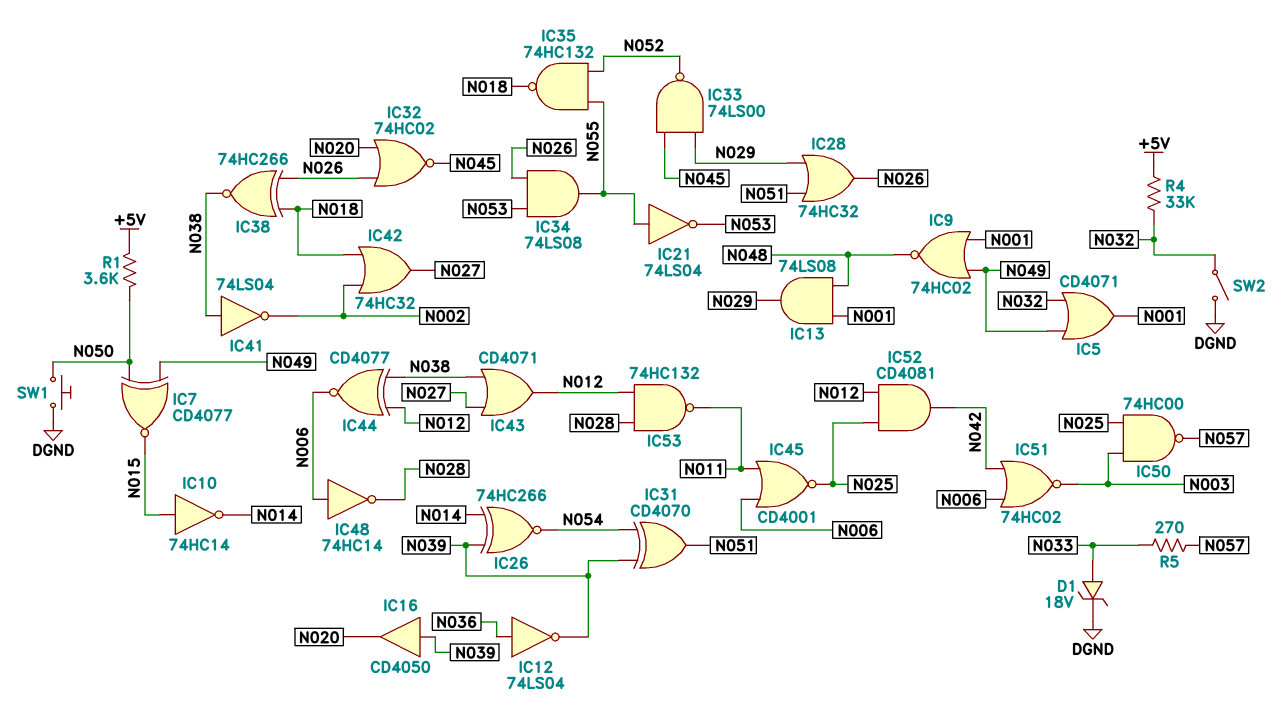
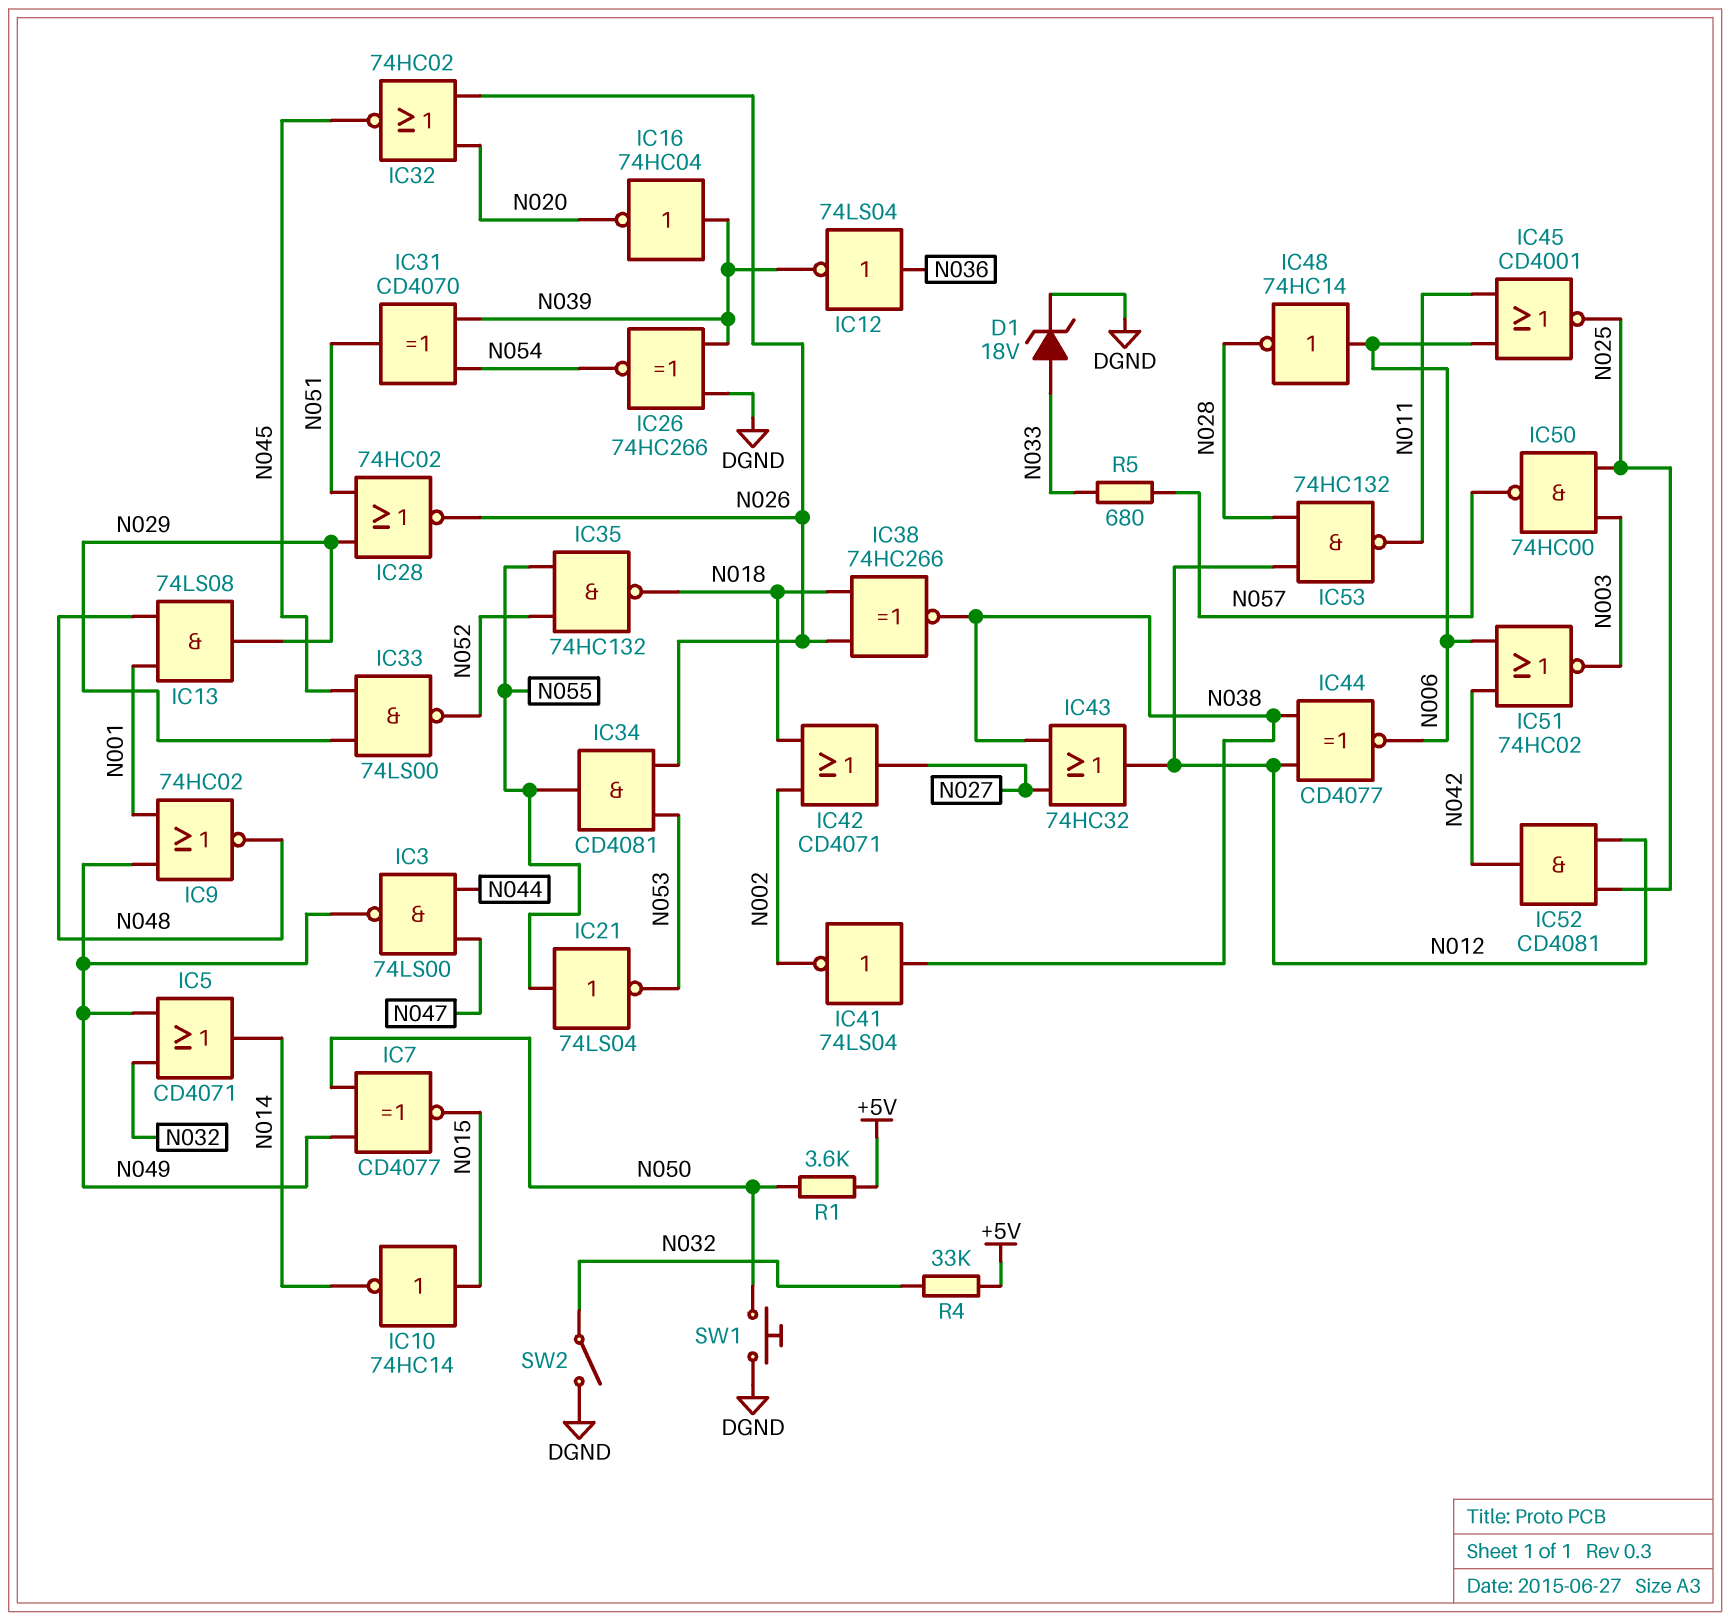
IC3: none -> NAND 74LS00 (in N044, in N047, out N049)
IC5: OR CD4071 (in N032, in N049, out N001) -> OR CD4071 (in N032, in N049, out N014)
IC16: buffer CD4050 (in N039, out N020) -> NOT 74HC04 (in N039, out N020)
IC26: XNOR 74HC266 (in N014, in N039, out N054) -> XNOR 74HC266 (in DGND, in N039, out N054)
IC28: OR 74HC32 (in N029, in N051, out N026) -> NOR 74HC02 (in N029, in N051, out N026)
IC34: AND 74LS08 (in N026, in N053, out N055) -> AND CD4081 (in N026, in N053, out N055)
IC42: OR 74HC32 (in N002, in N018, out N027) -> OR CD4071 (in N002, in N018, out N027)
IC43: OR CD4071 (in N027, in N038, out N012) -> OR 74HC32 (in N027, in N038, out N012)
R5: 270 (N033, N057) -> 680 (N033, N057)

